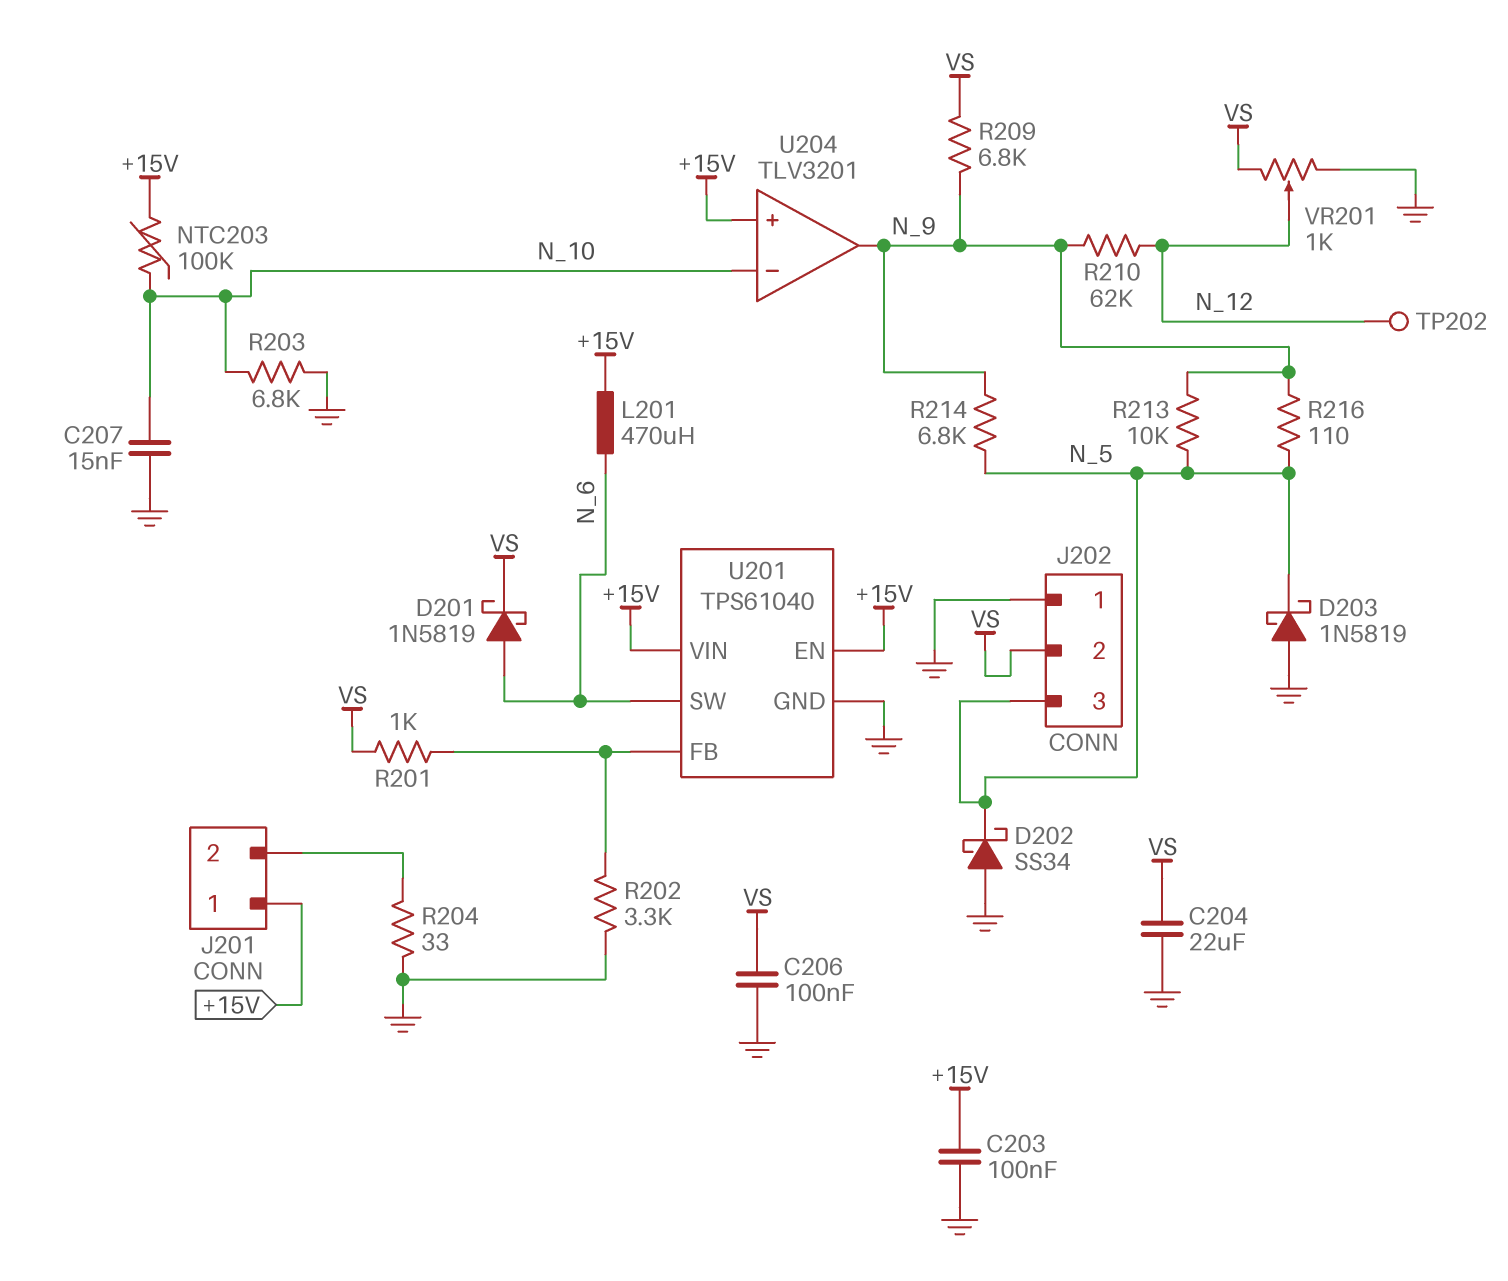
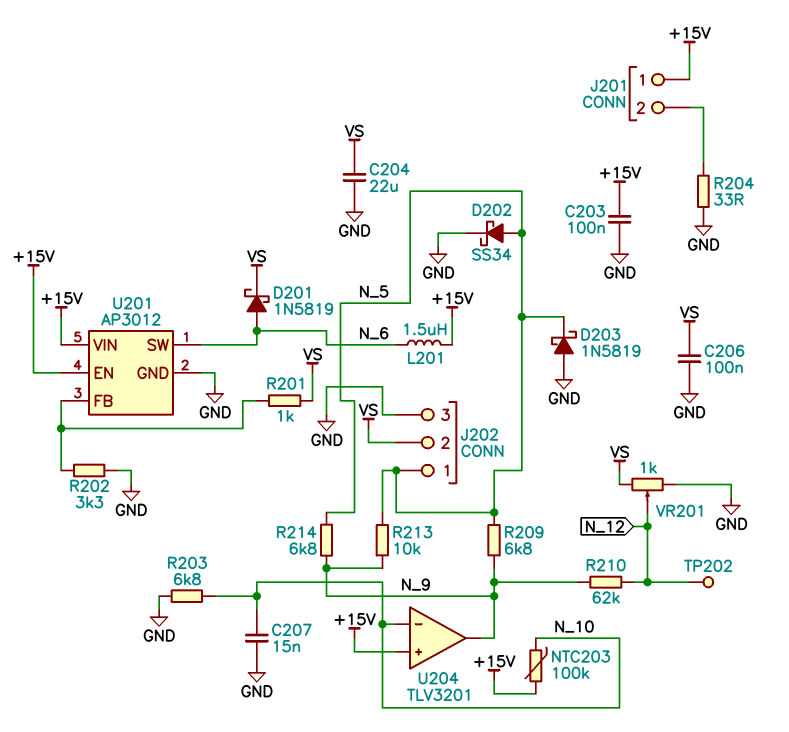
D202: schottky SS34 (A GND, K N_5) -> schottky SS34 (A N_5, K GND)
J202 pin 1: GND -> N_5
J202 pin 3: N_5 -> GND
L201: 470uH (+15V, N_6) -> 1.5uH (+15V, N_6)
R209: 6.8k (N_9, VS) -> 6.8k (N_5, N_9)
R216: 110 (N_5, N_9) -> none
U201: TPS61040 -> AP3012

